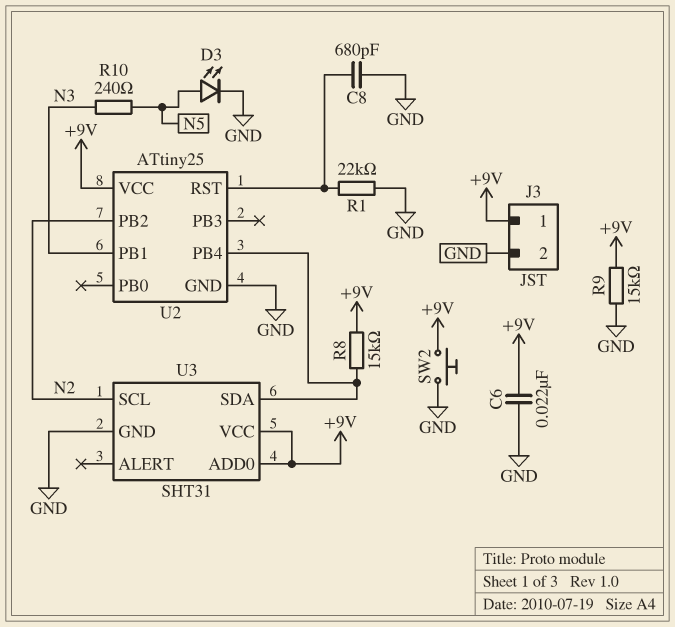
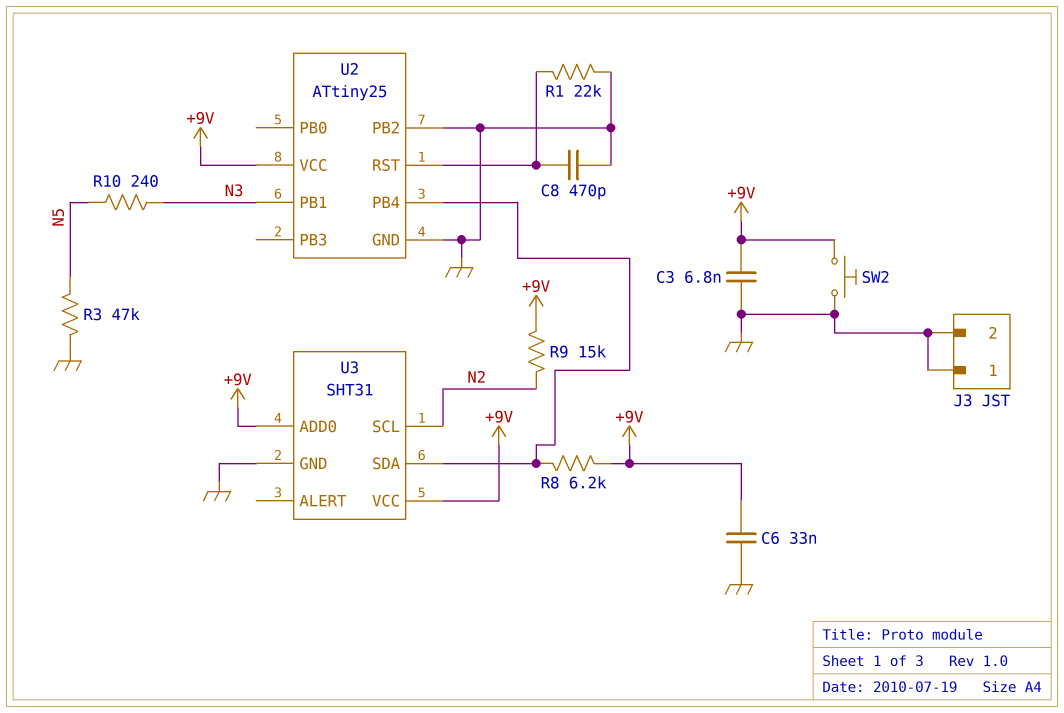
C3: none -> 6.8nF (+9V, GND)
C6: 22nF (+9V, GND) -> 33nF (+9V, GND)
C8: 680pF (GND, U2/RST) -> 470pF (GND, U2/RST)
D3: LED (A N5, K GND) -> none
J3 pin 1: +9V -> GND
R3: none -> 47k (GND, N5)
R8: 15k (+9V, U2/PB4) -> 6.2k (+9V, U2/PB4)
R9: 15k (+9V, GND) -> 15k (+9V, N2)
U2 pin PB2: N2 -> GND

